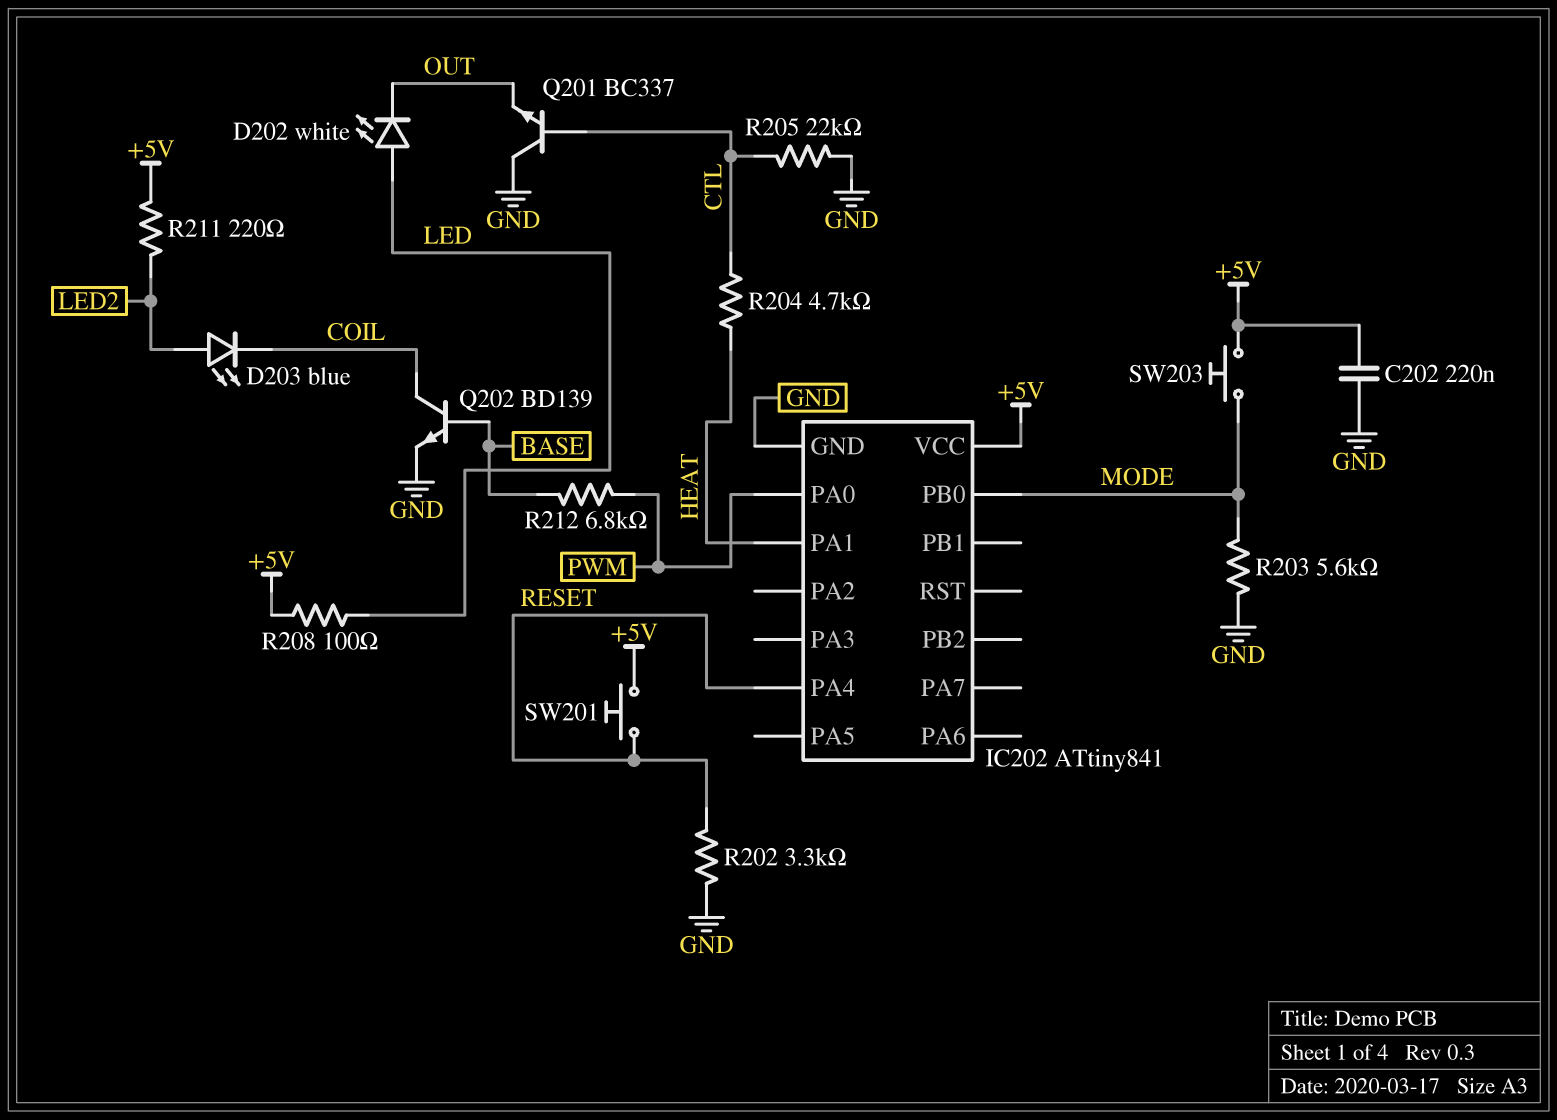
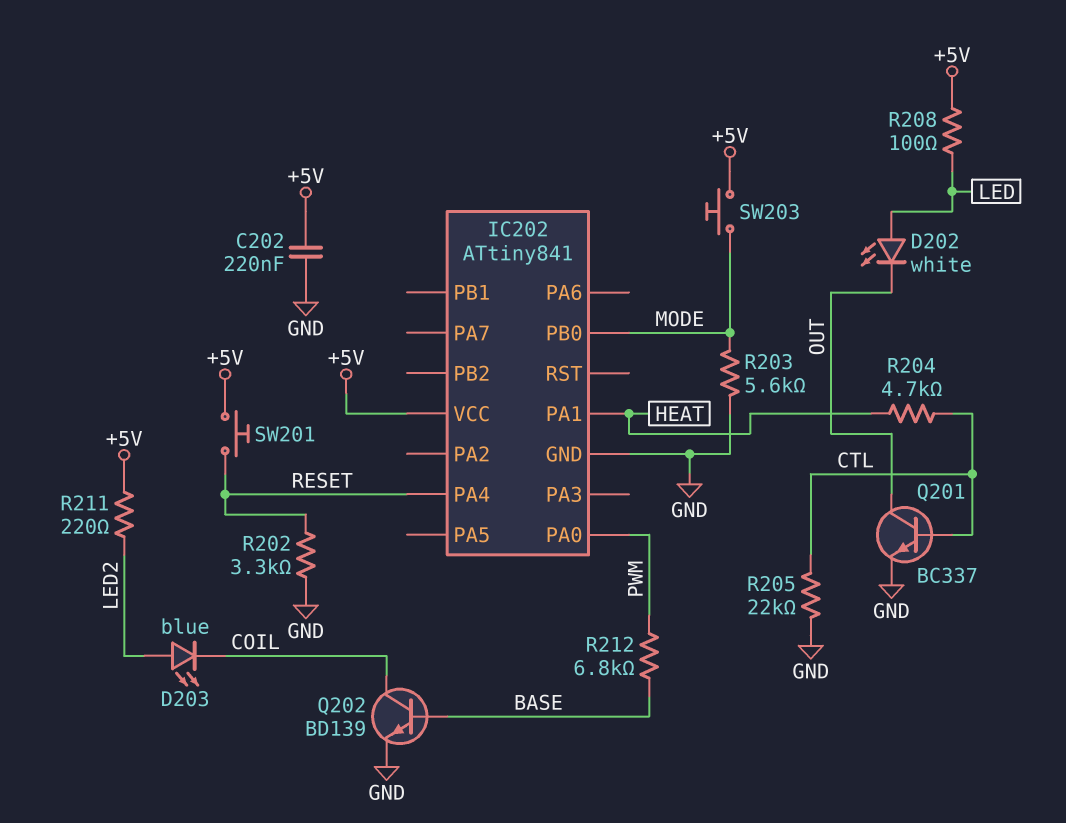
Q201: NPN BC337 (B CTL, C GND, E OUT) -> NPN BC337 (B CTL, C OUT, E GND)

